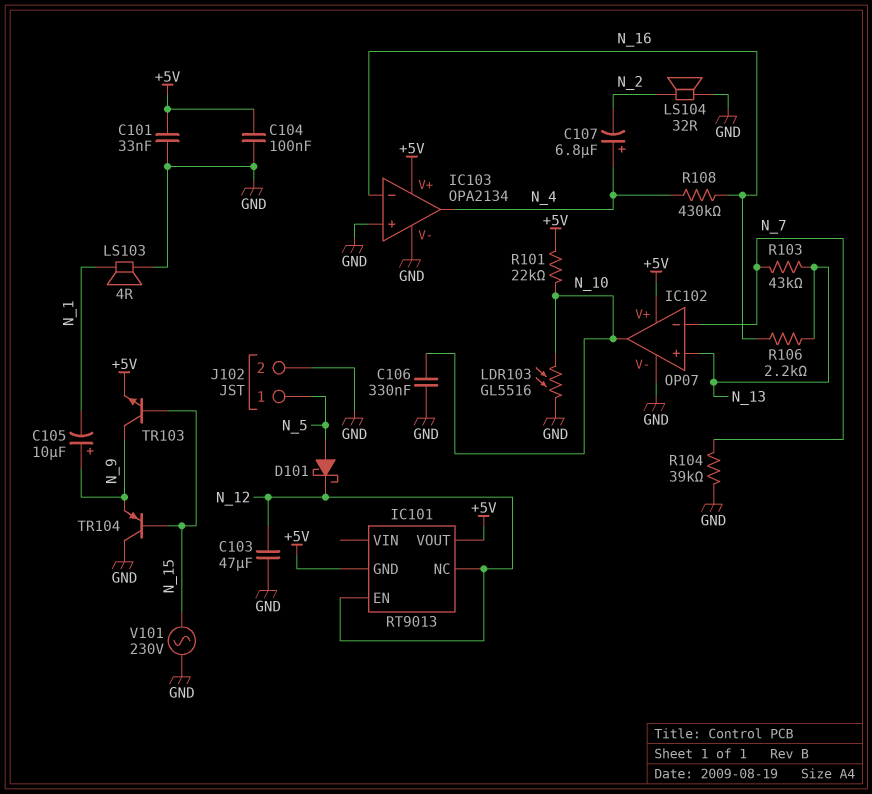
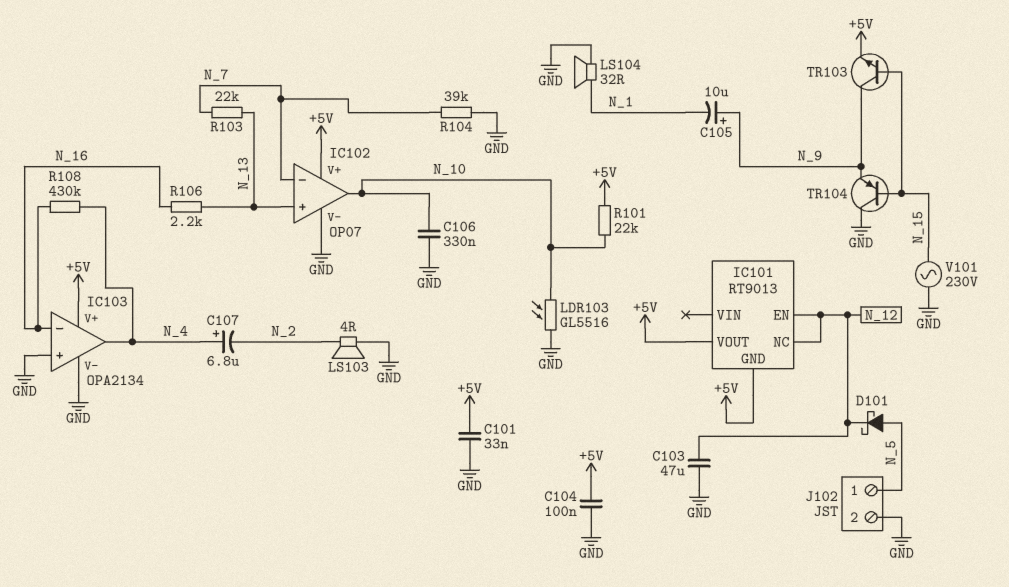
LS103: speaker 4R (GND, N_1) -> speaker 4R (GND, N_2)
LS104: speaker 32R (GND, N_2) -> speaker 32R (GND, N_1)
R103: 43k (N_7, N_13) -> 22k (N_7, N_13)

